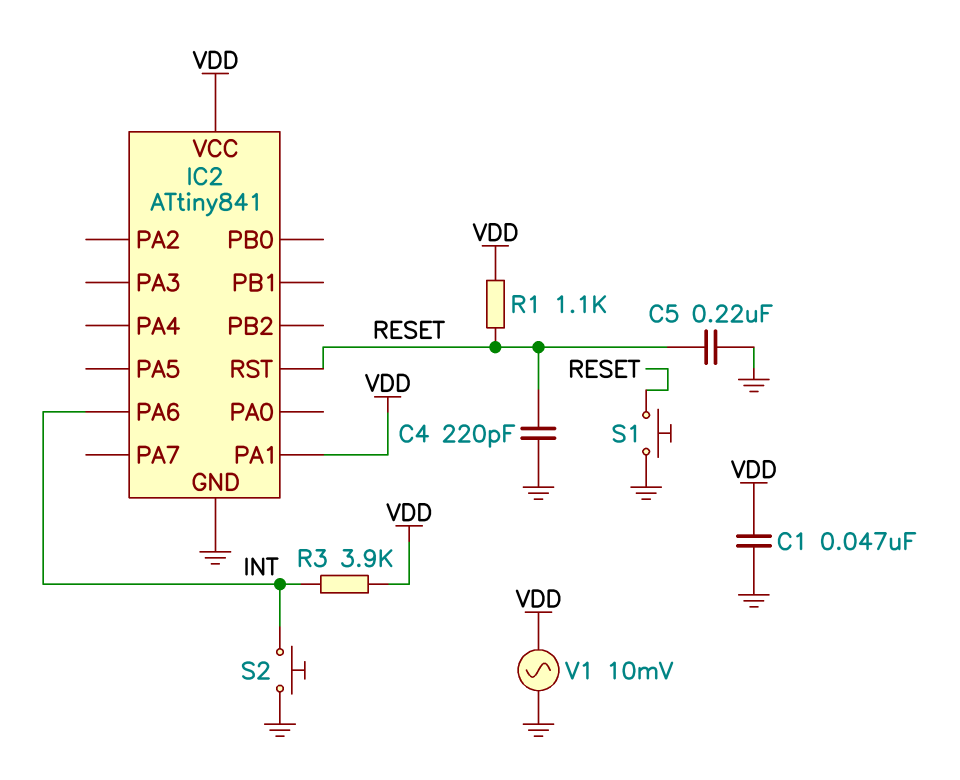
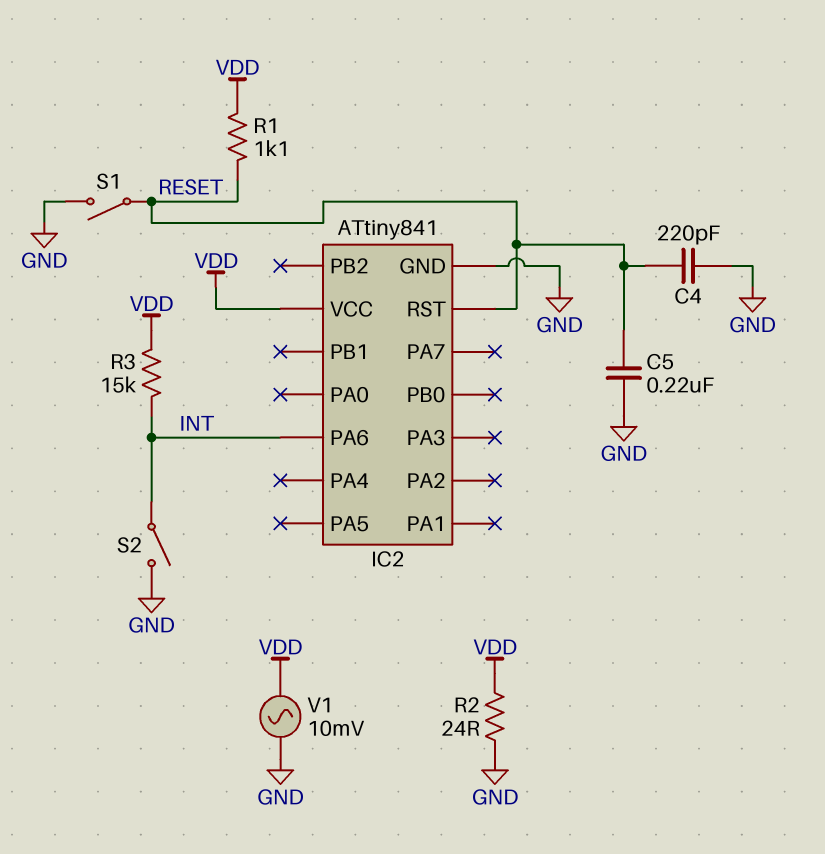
C1: 47nF (GND, VDD) -> none
IC2 pin PA1: VDD -> none
R2: none -> 24 (GND, VDD)
R3: 3.9k (INT, VDD) -> 15k (INT, VDD)
S1: button (GND, RESET) -> switch (GND, RESET)
S2: button (GND, INT) -> switch (GND, INT)

